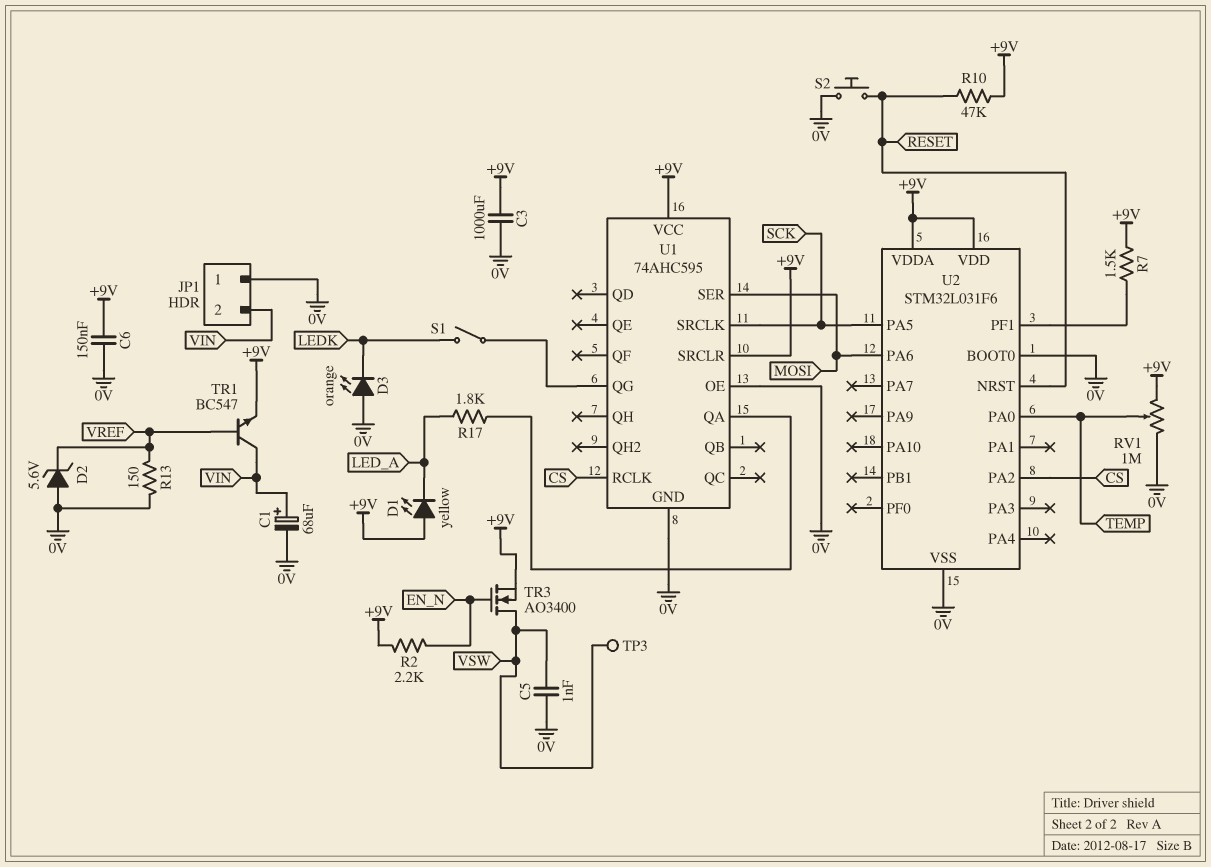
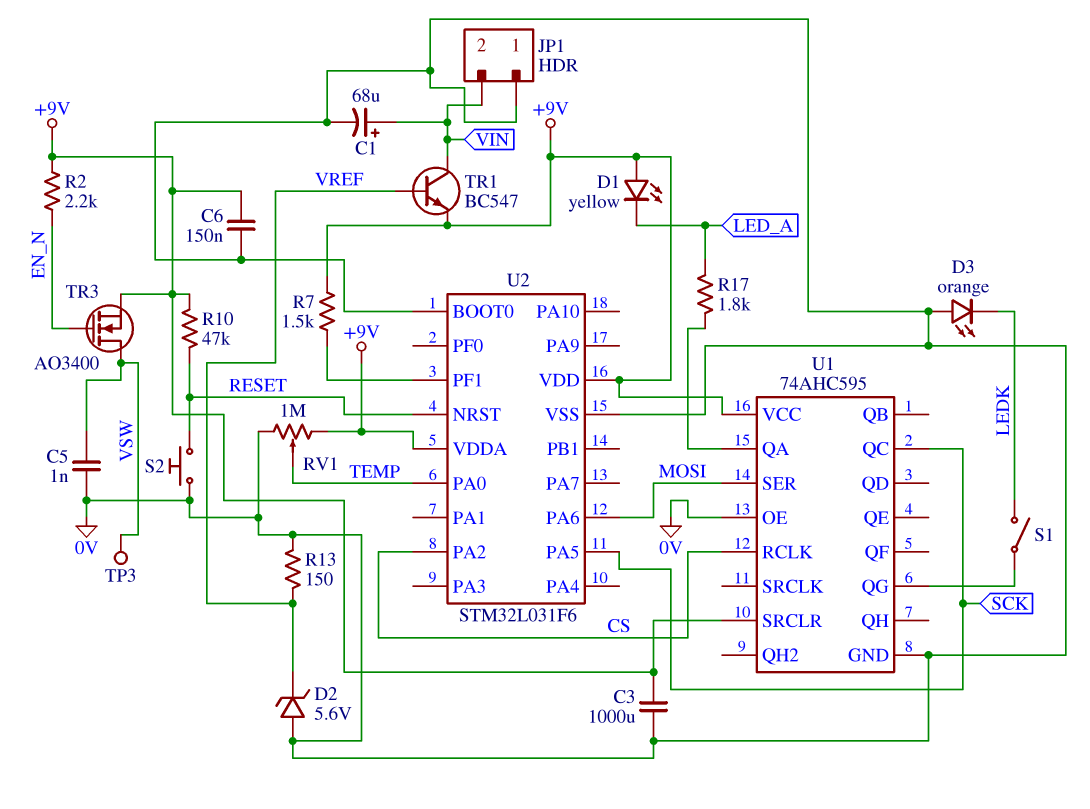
U1 pin QC: none -> SCK
U1 pin SRCLK: SCK -> none

